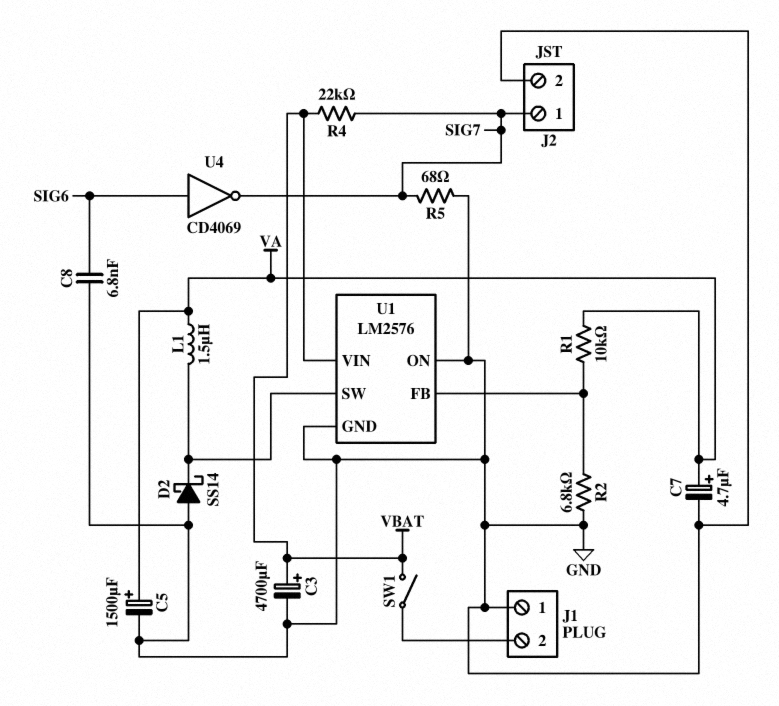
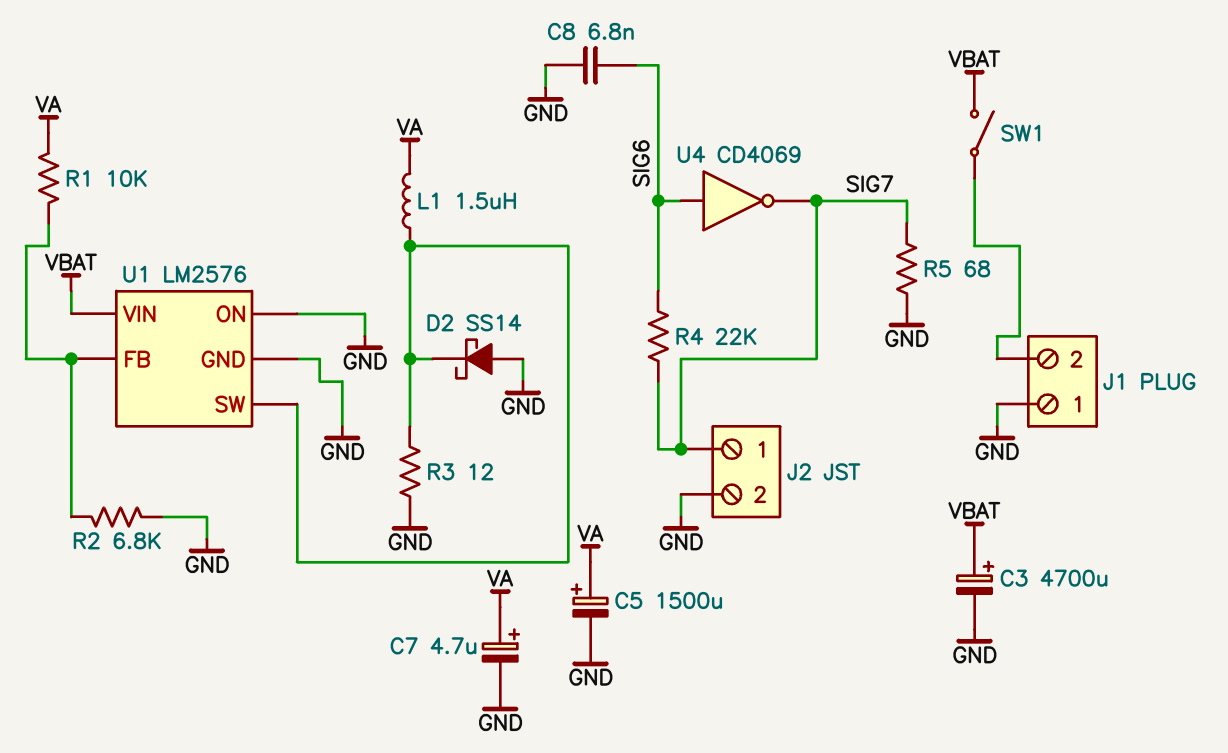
R3: none -> 12 (GND, U1/SW)
R4: 22k (SIG7, VBAT) -> 22k (SIG6, SIG7)

